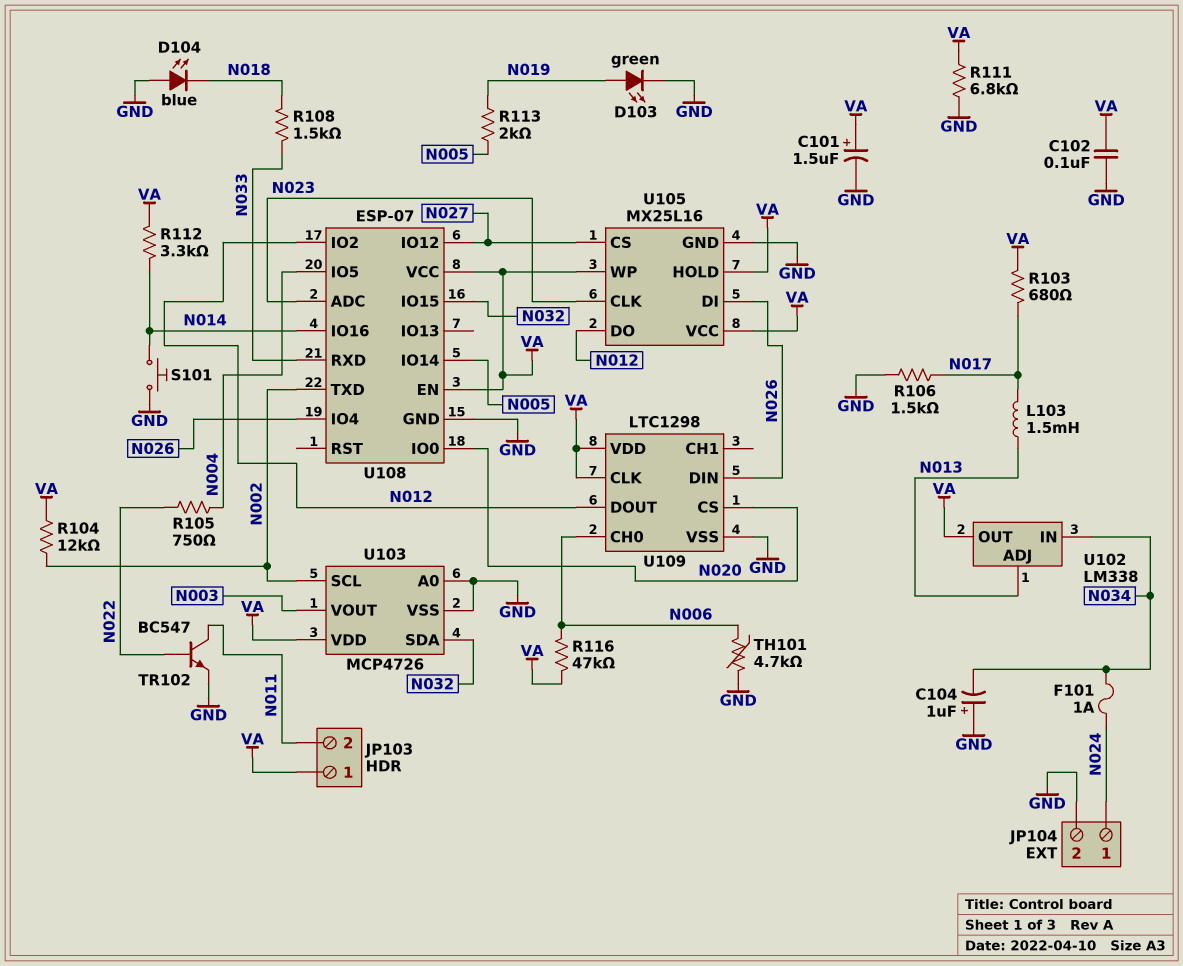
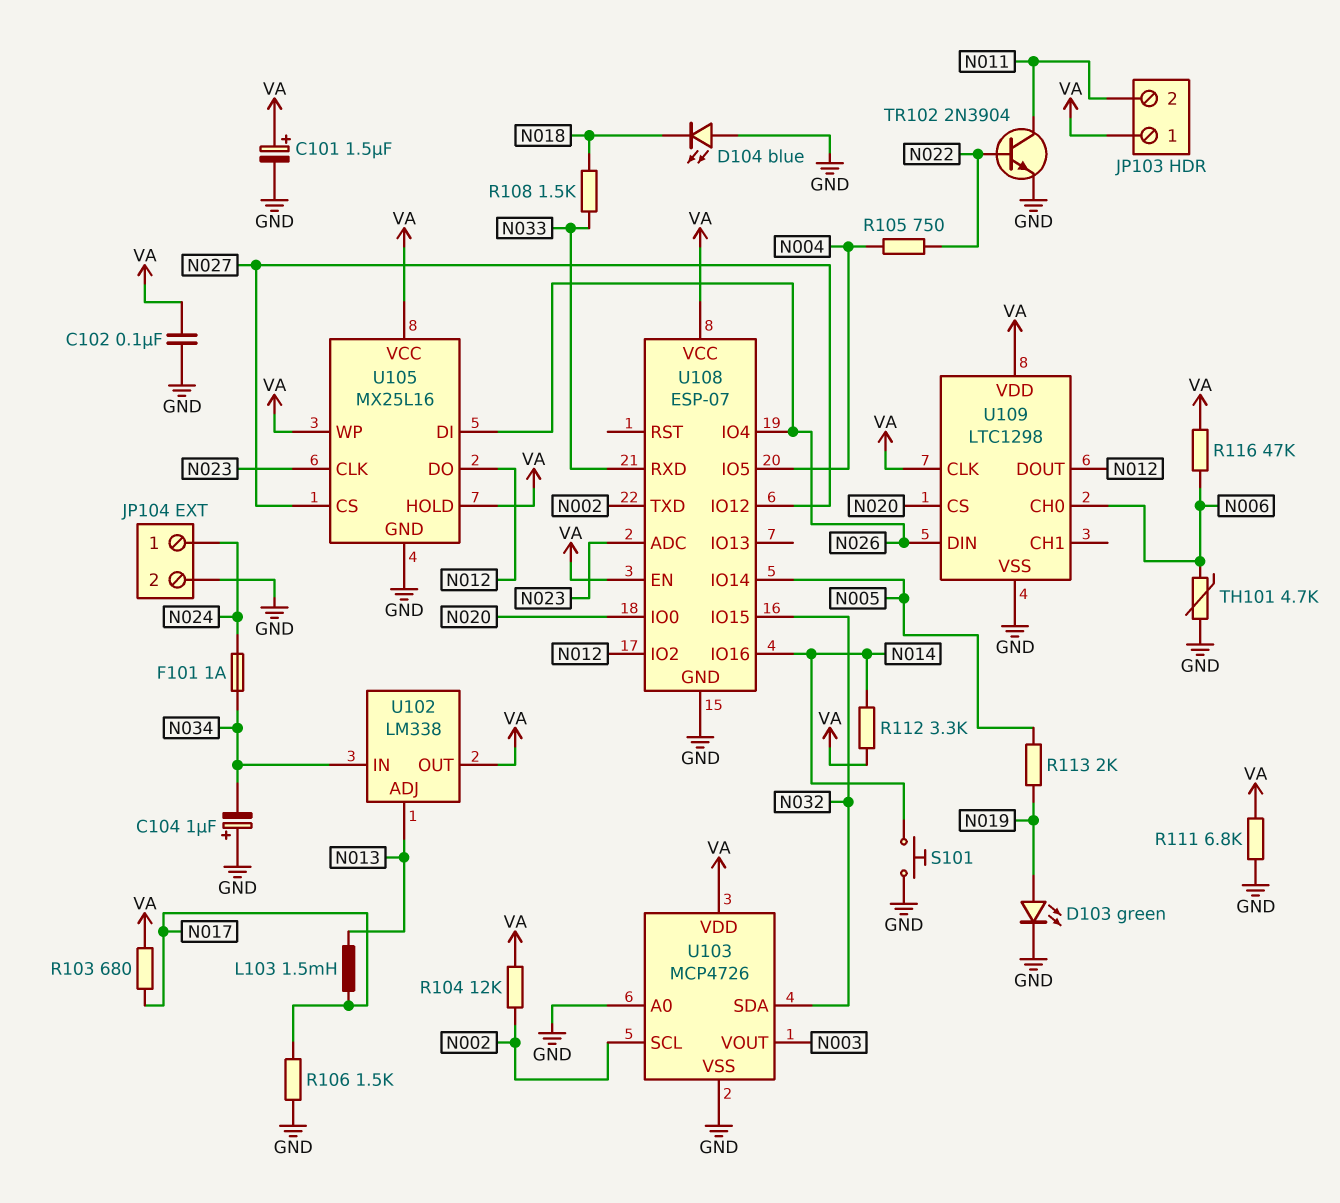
TR102: NPN BC547 (B N022, C N011, E GND) -> NPN 2N3904 (B N022, C N011, E GND)

